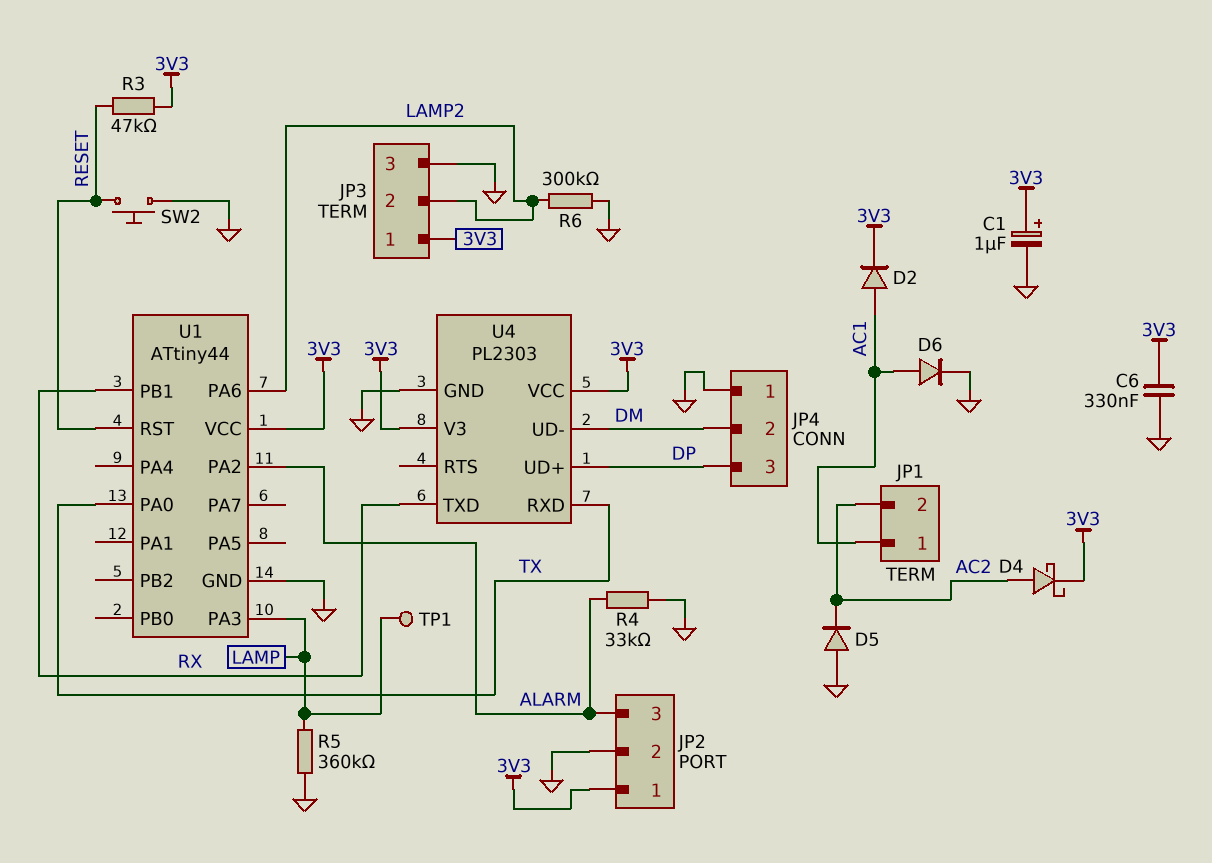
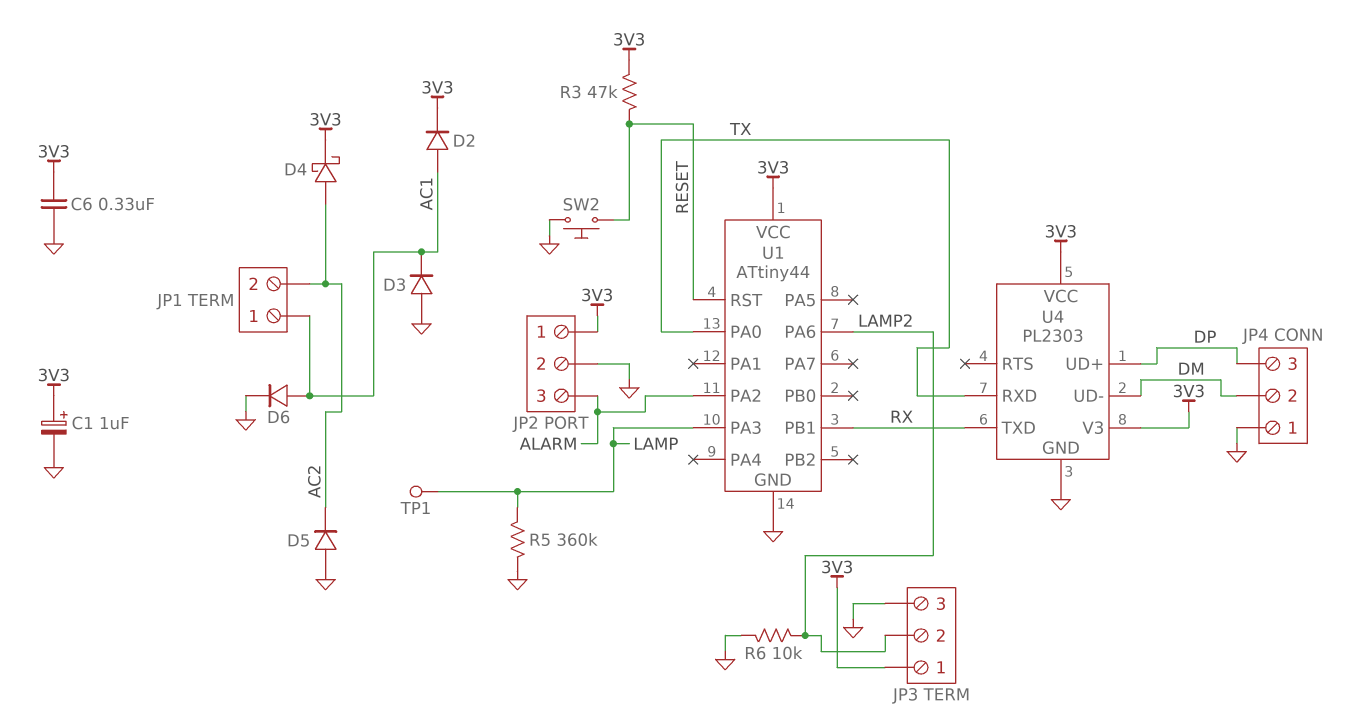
D3: none -> diode (A GND, K AC1)
R4: 33k (ALARM, GND) -> none
R6: 300k (GND, LAMP2) -> 10k (GND, LAMP2)

